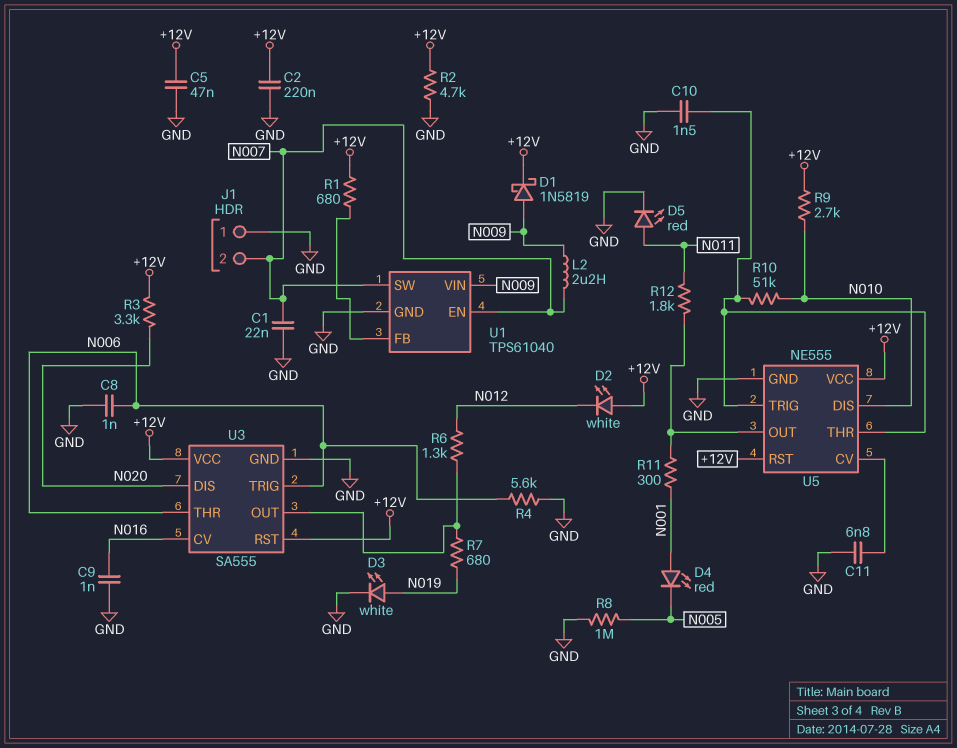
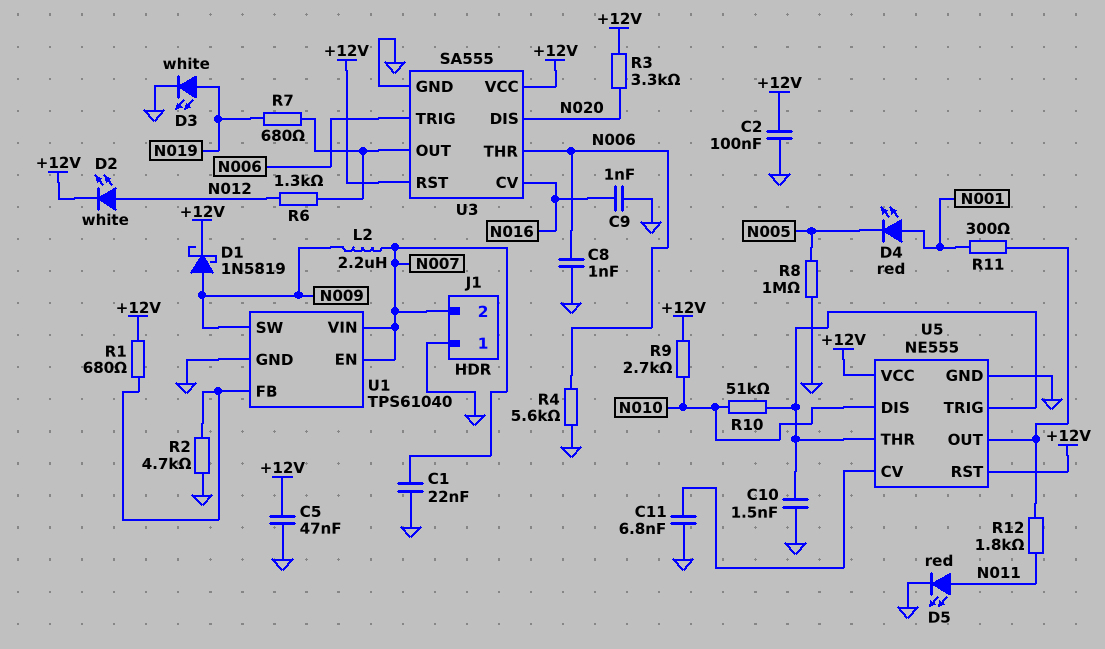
C2: 220nF (+12V, GND) -> 100nF (+12V, GND)
D2: LED white (A +12V, K N012) -> LED white (A N012, K +12V)
R2: 4.7k (+12V, GND) -> 4.7k (GND, U1/FB)
U1 pin SW: N007 -> N009
U1 pin VIN: N009 -> N007

